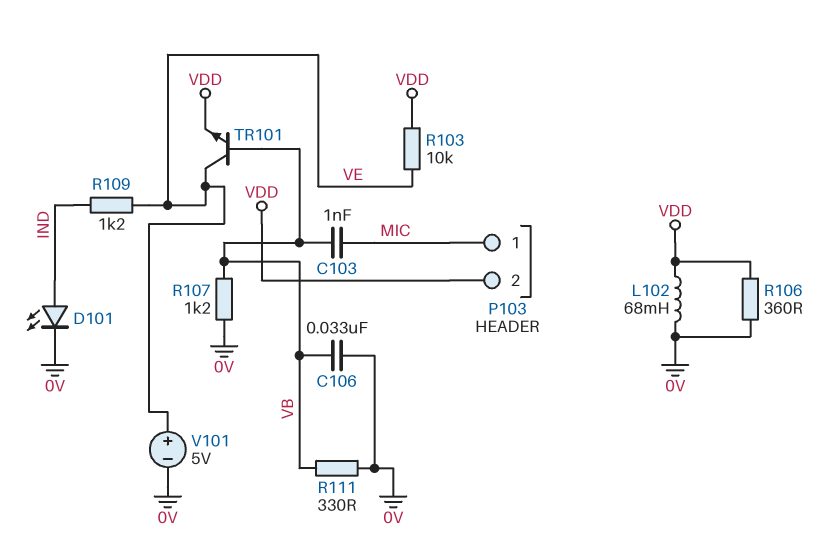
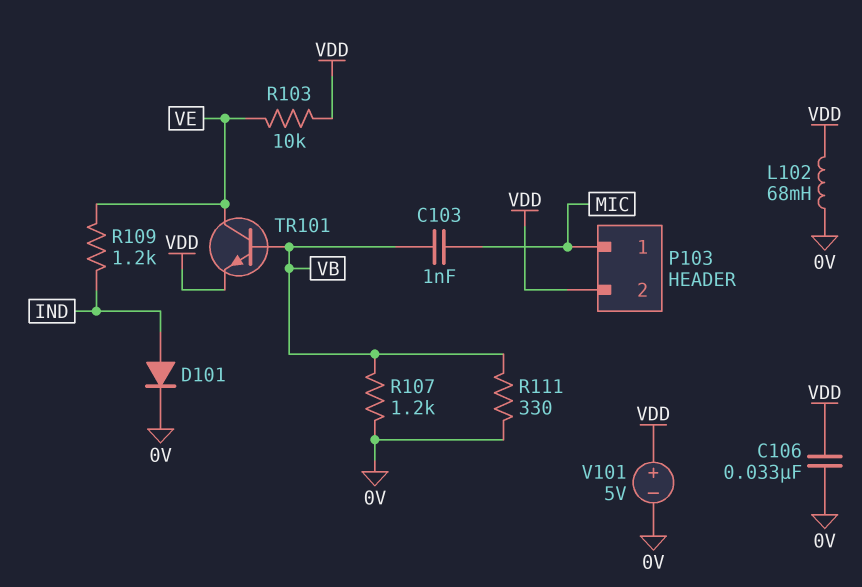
C106: 33nF (0V, VB) -> 33nF (0V, VDD)
D101: LED (A IND, K 0V) -> diode (A IND, K 0V)
R106: 360 (0V, VDD) -> none
V101: 5V (plus VE, minus 0V) -> 5V (plus VDD, minus 0V)

